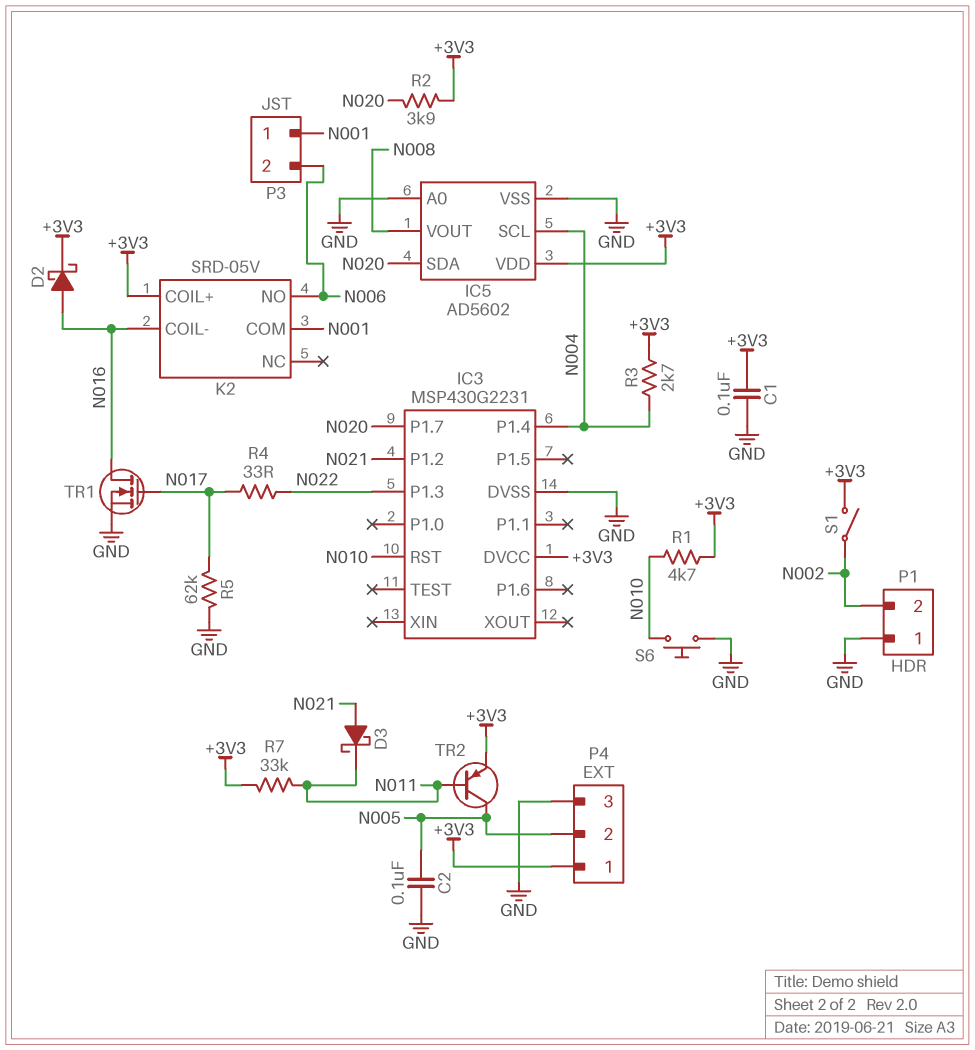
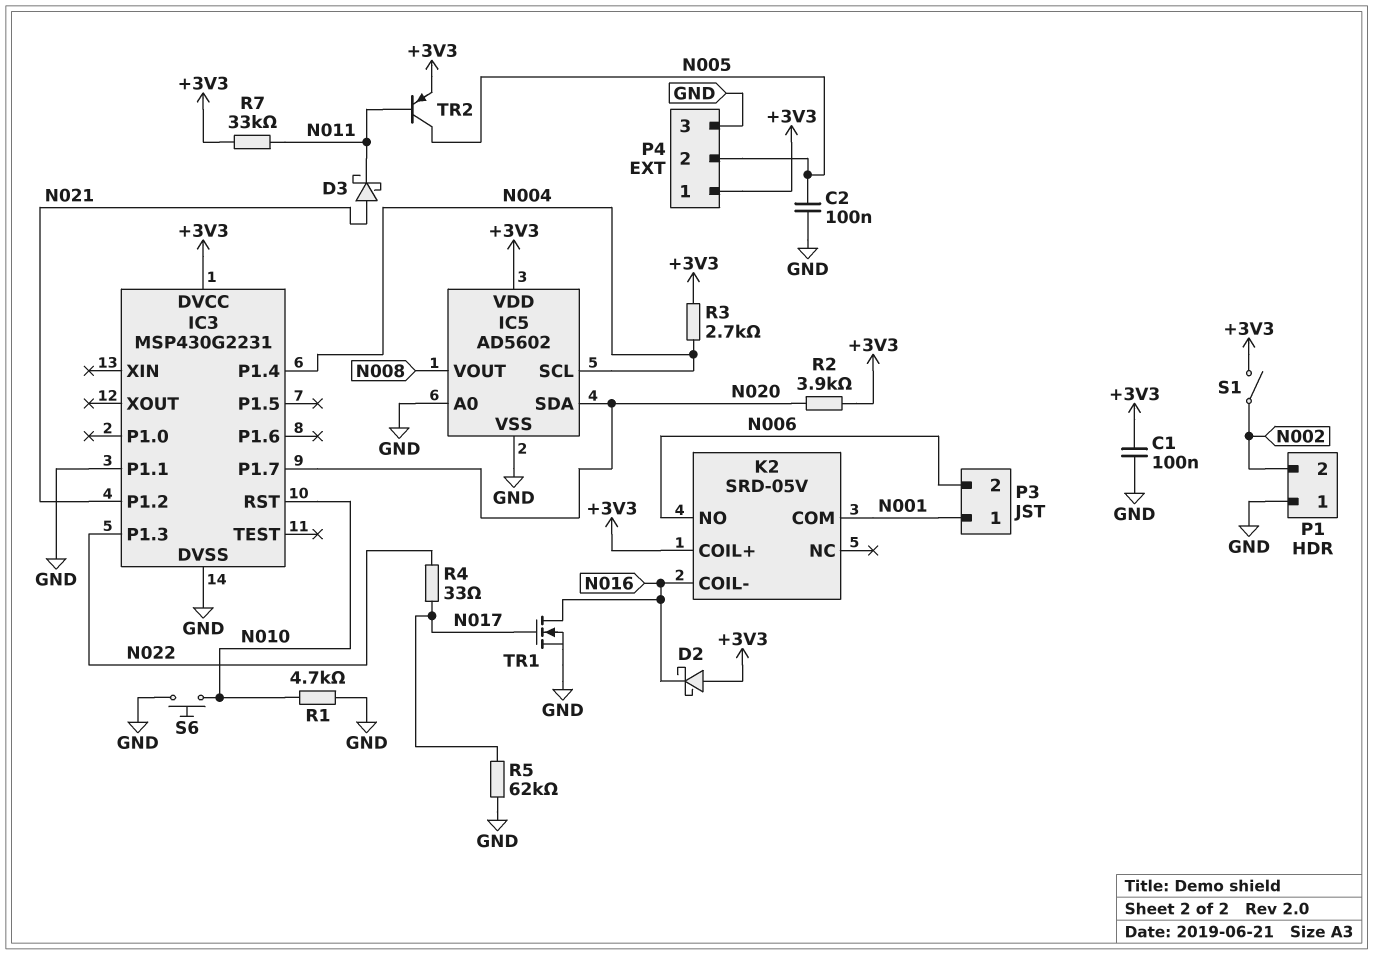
D2: schottky (A N016, K +3V3) -> schottky (A +3V3, K N016)
IC3 pin P1.1: none -> GND
R1: 4.7k (+3V3, N010) -> 4.7k (GND, N010)

